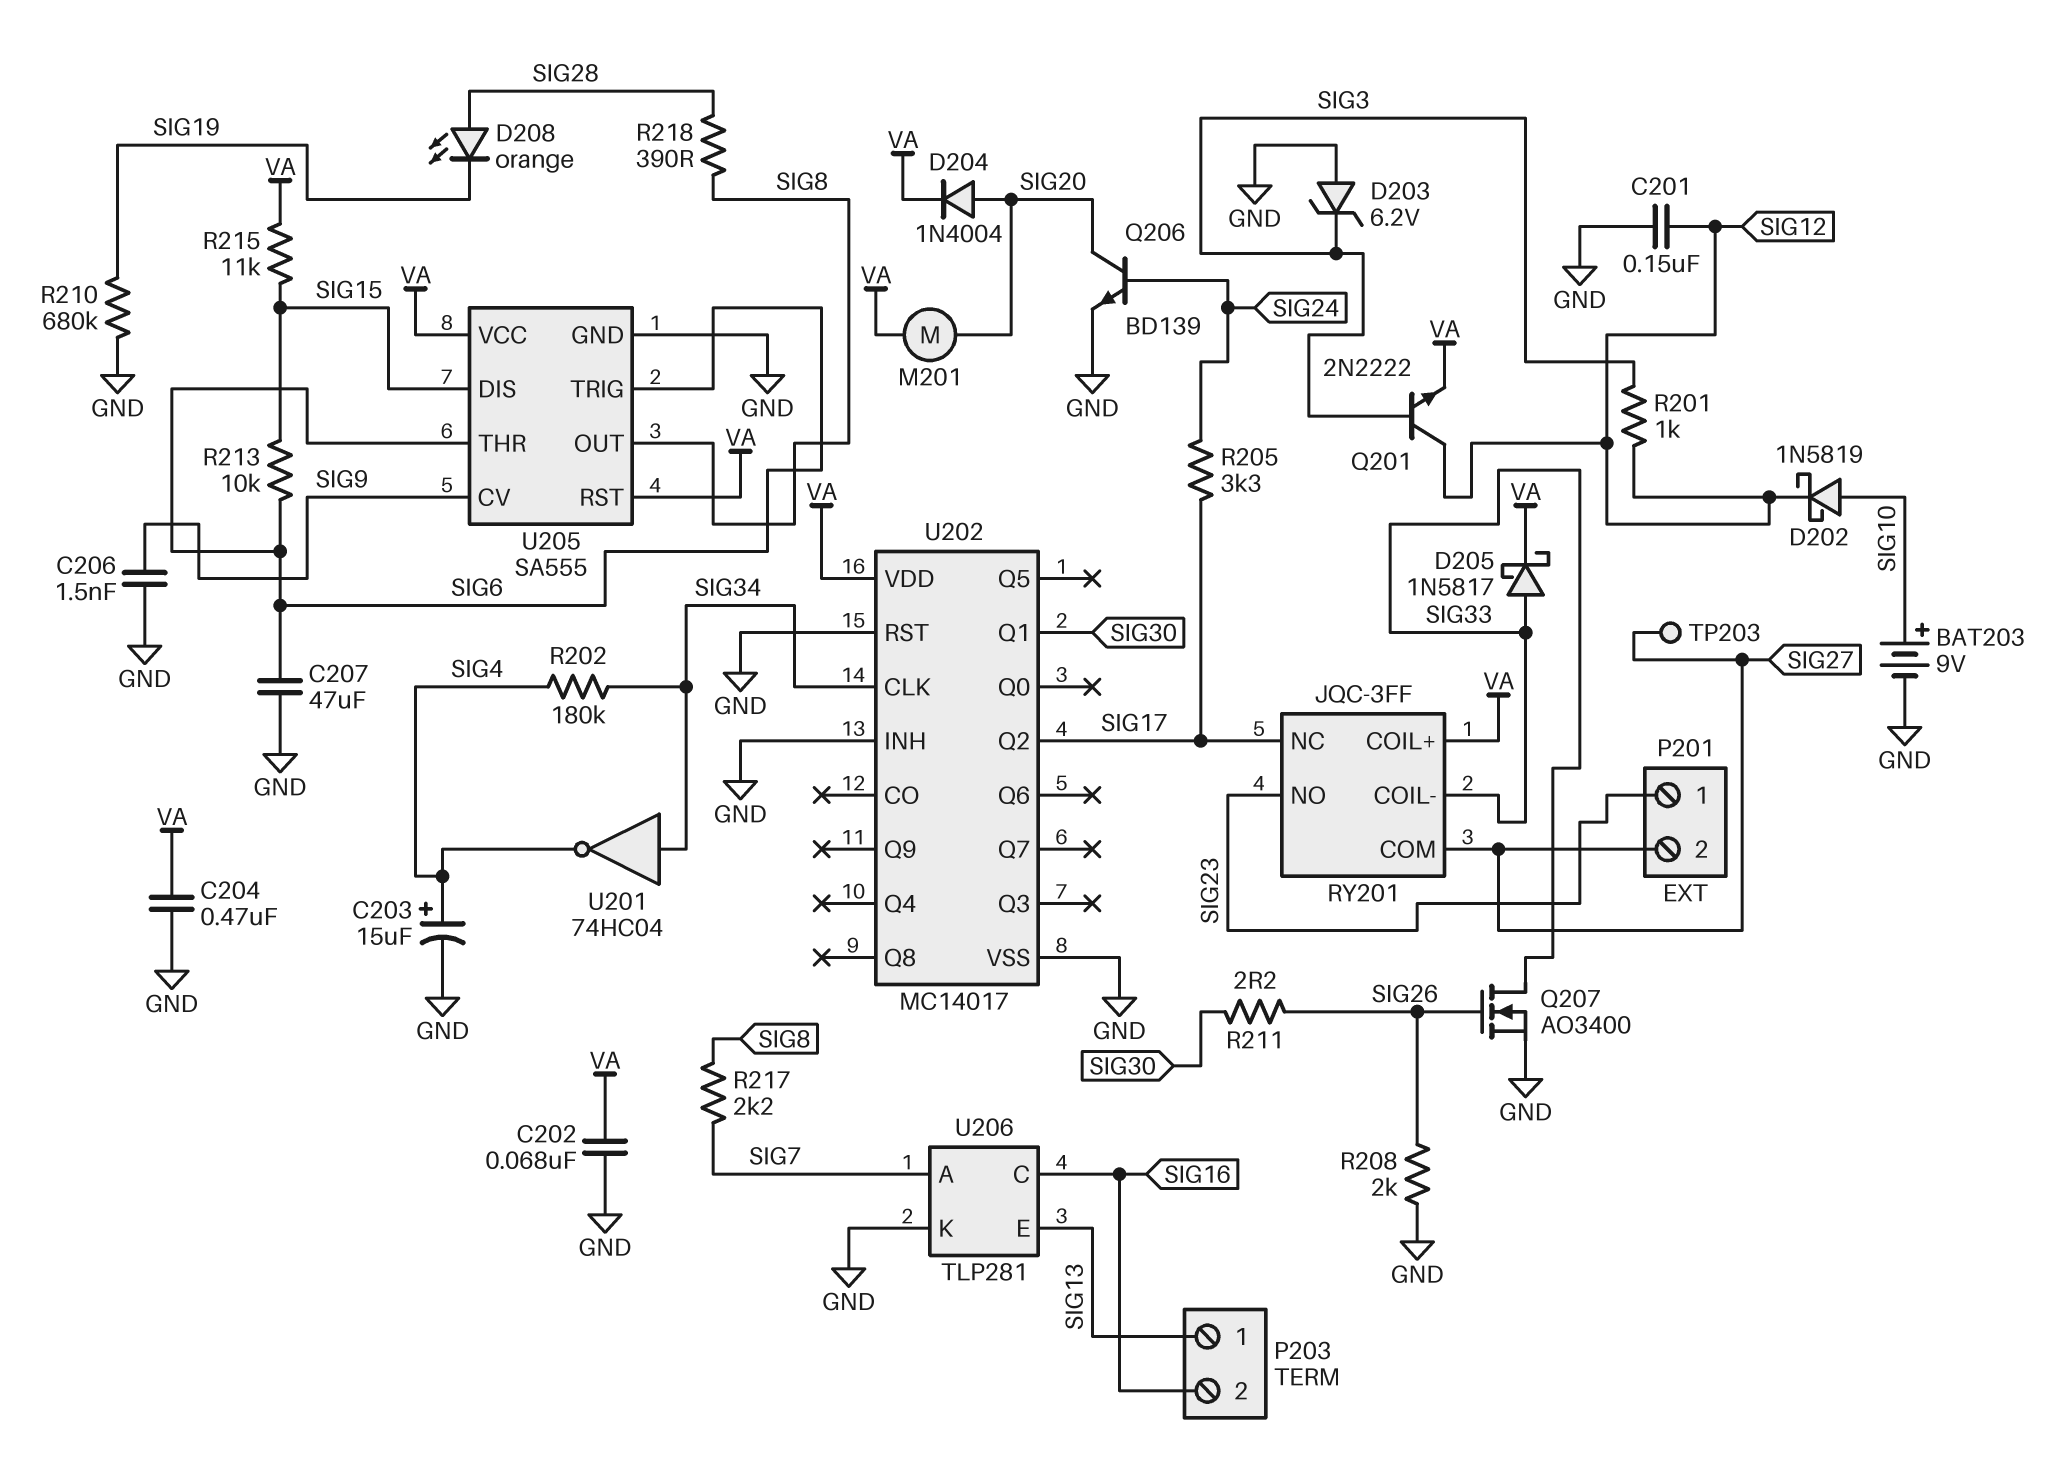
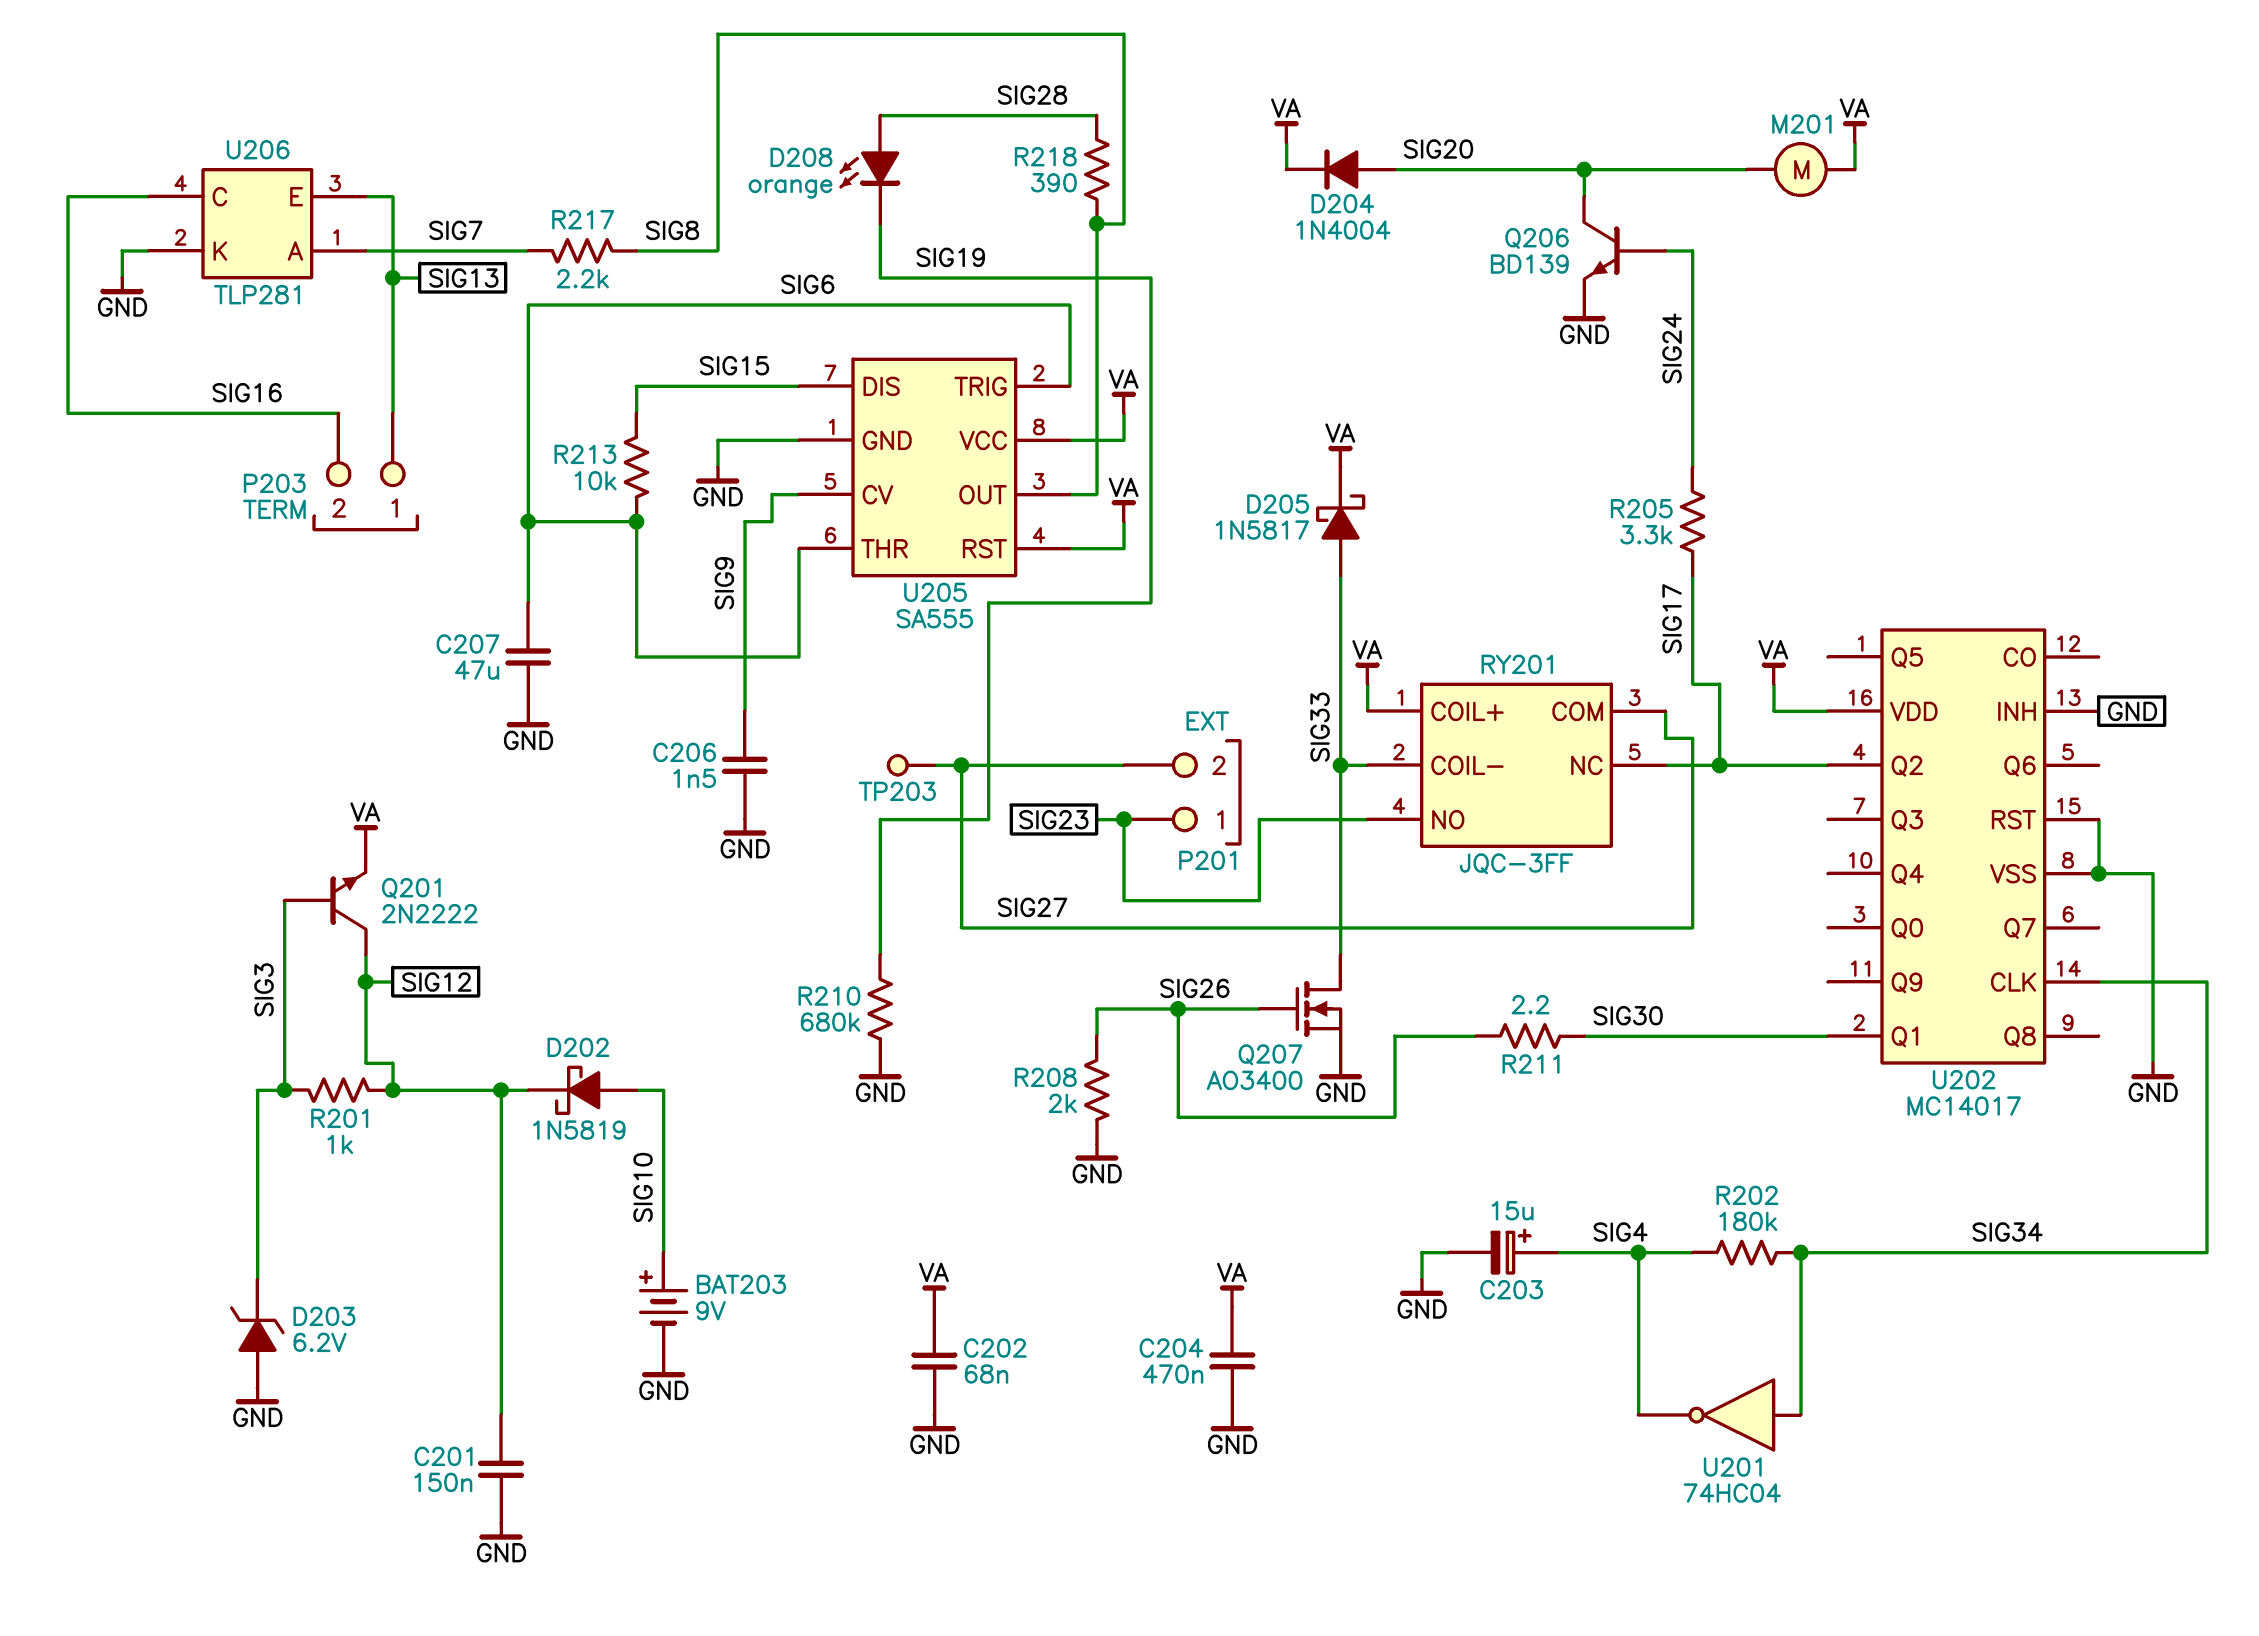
R215: 11k (SIG15, VA) -> none

